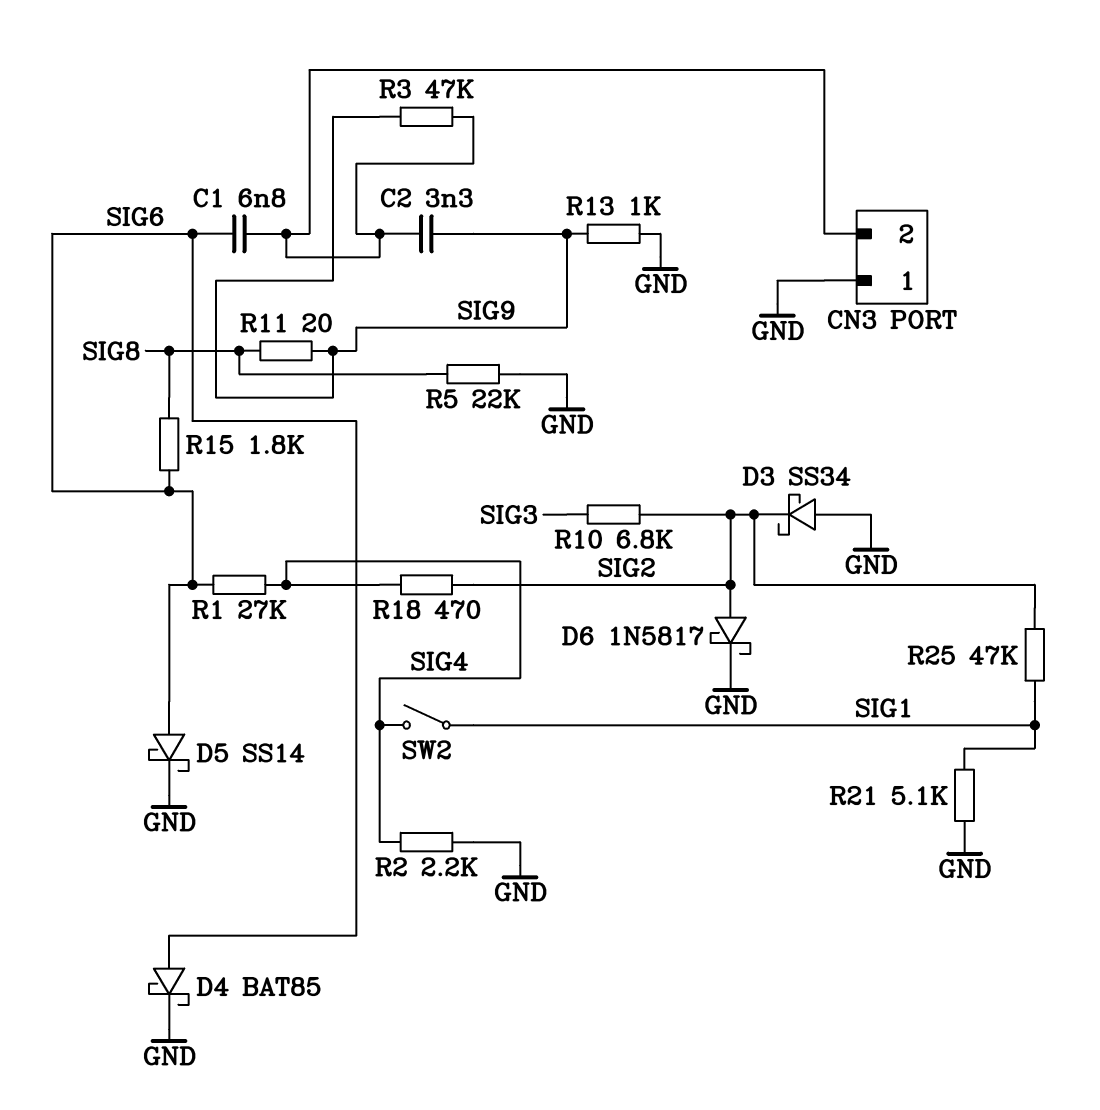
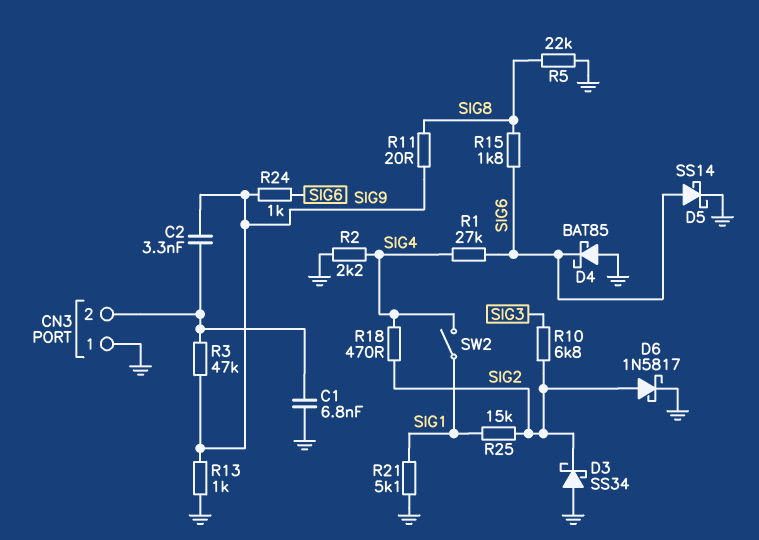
C1: 6.8nF (CN3/2, SIG6) -> 6.8nF (CN3/2, GND)
D4: schottky BAT85 (A SIG6, K GND) -> schottky BAT85 (A GND, K SIG6)
R24: none -> 1k (SIG6, SIG9)
R25: 47k (SIG1, SIG2) -> 15k (SIG1, SIG2)

